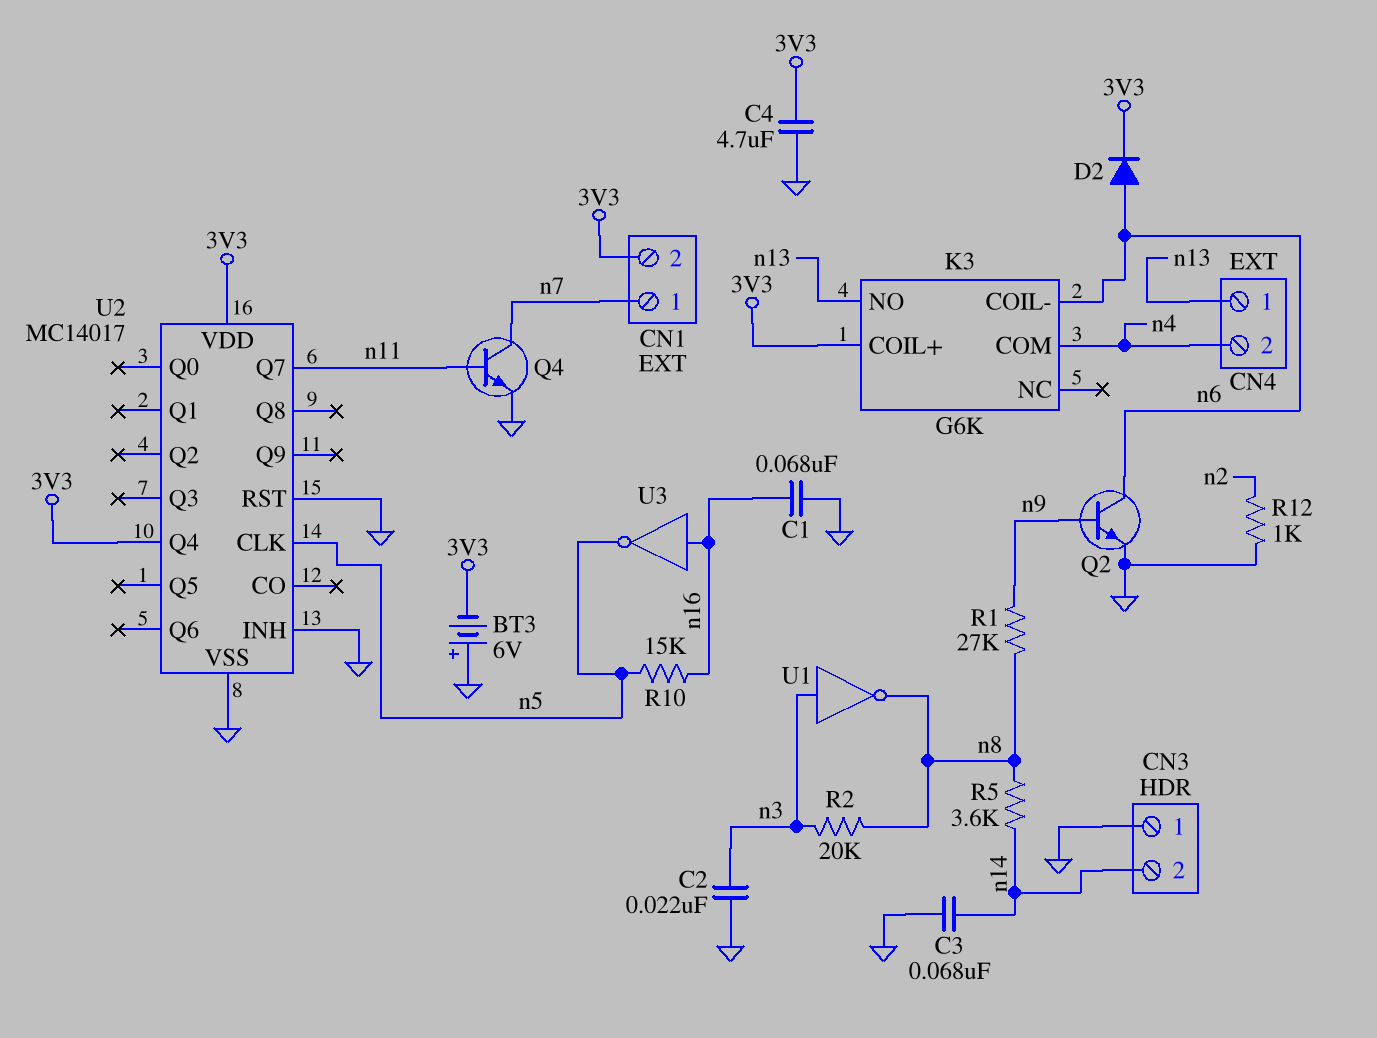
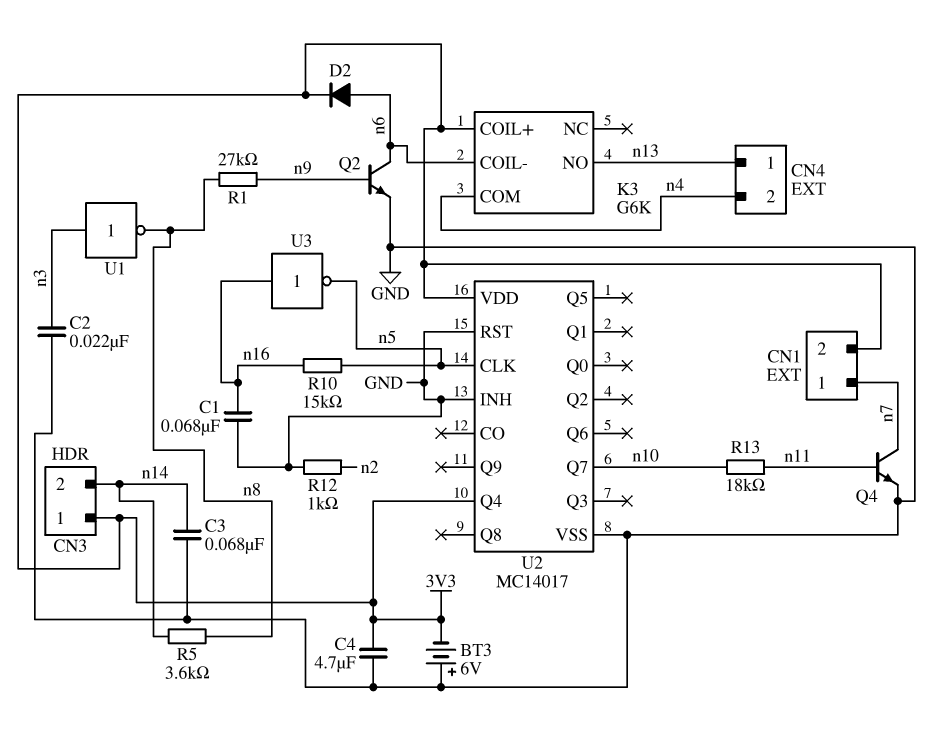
CN3 pin 1: GND -> 3V3
R2: 20k (n3, n8) -> none
R13: none -> 18k (n10, n11)
U2 pin Q7: n11 -> n10

